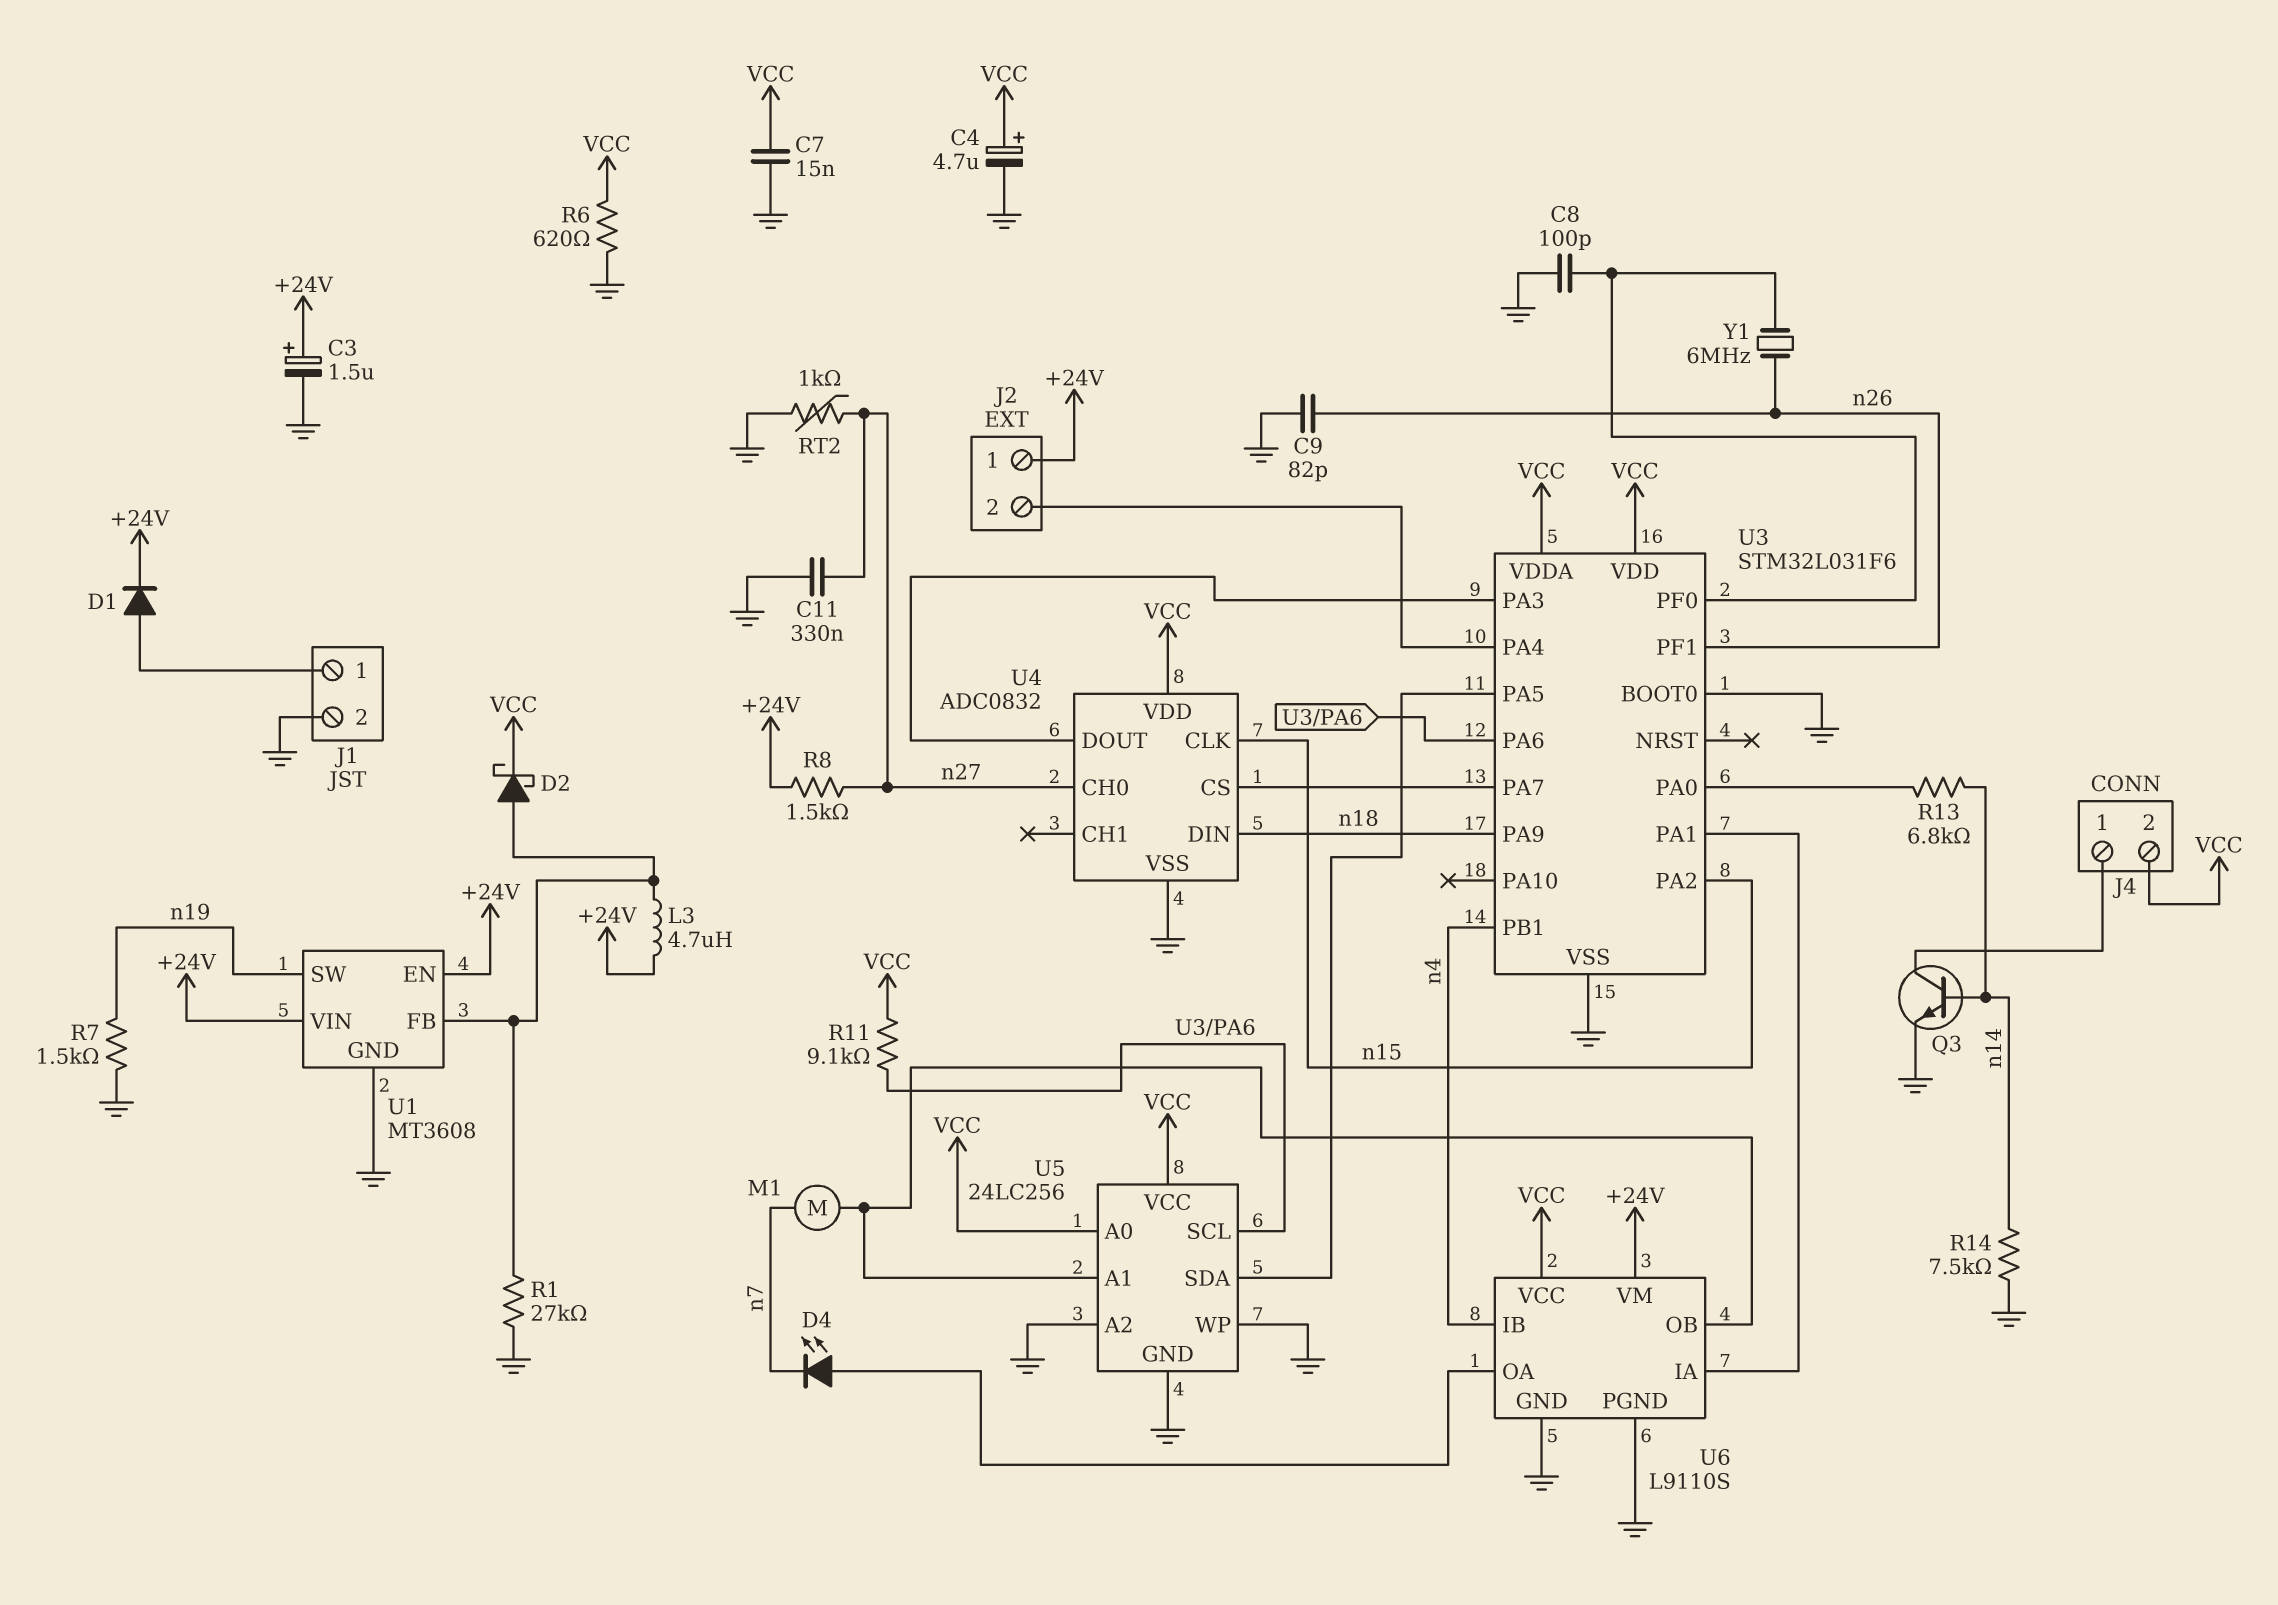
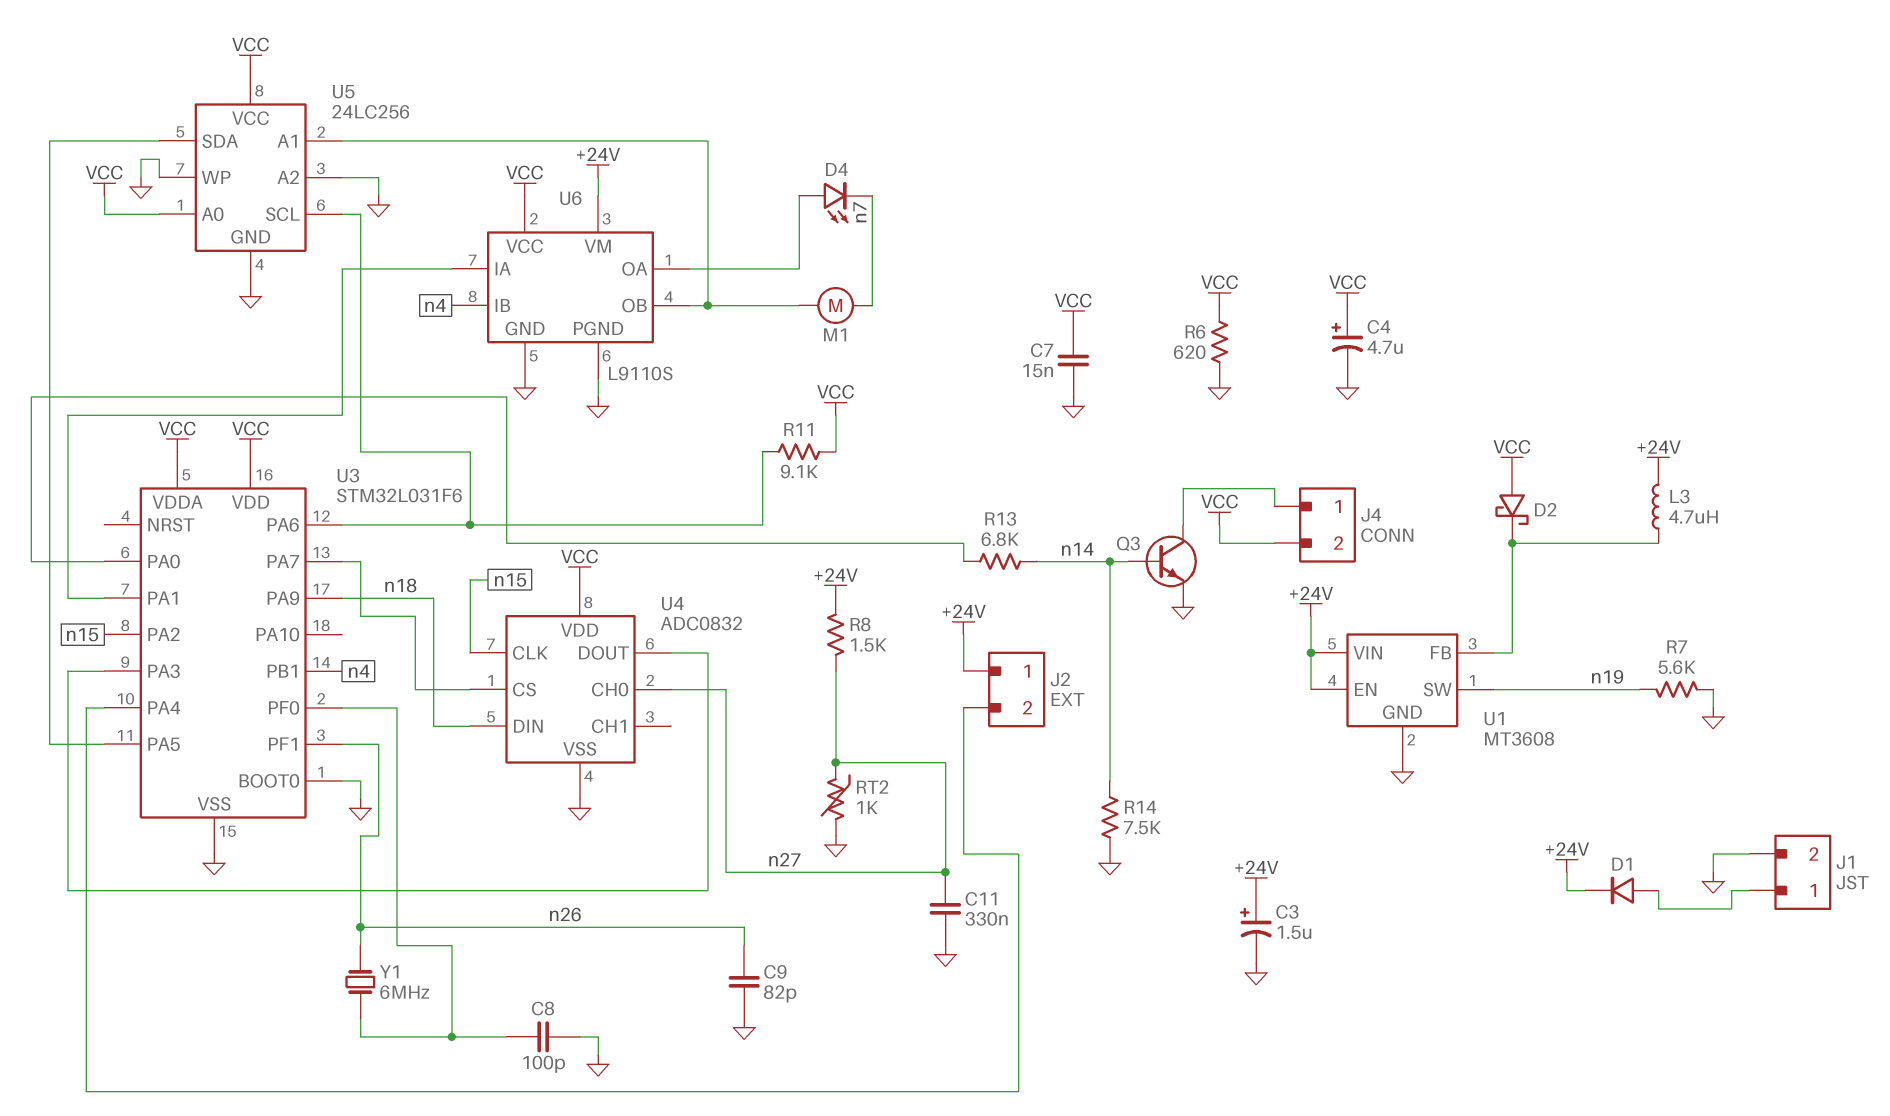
D2: schottky (A U1/FB, K VCC) -> schottky (A VCC, K U1/FB)
R1: 27k (GND, U1/FB) -> none
R7: 1.5k (GND, n19) -> 5.6k (GND, n19)

